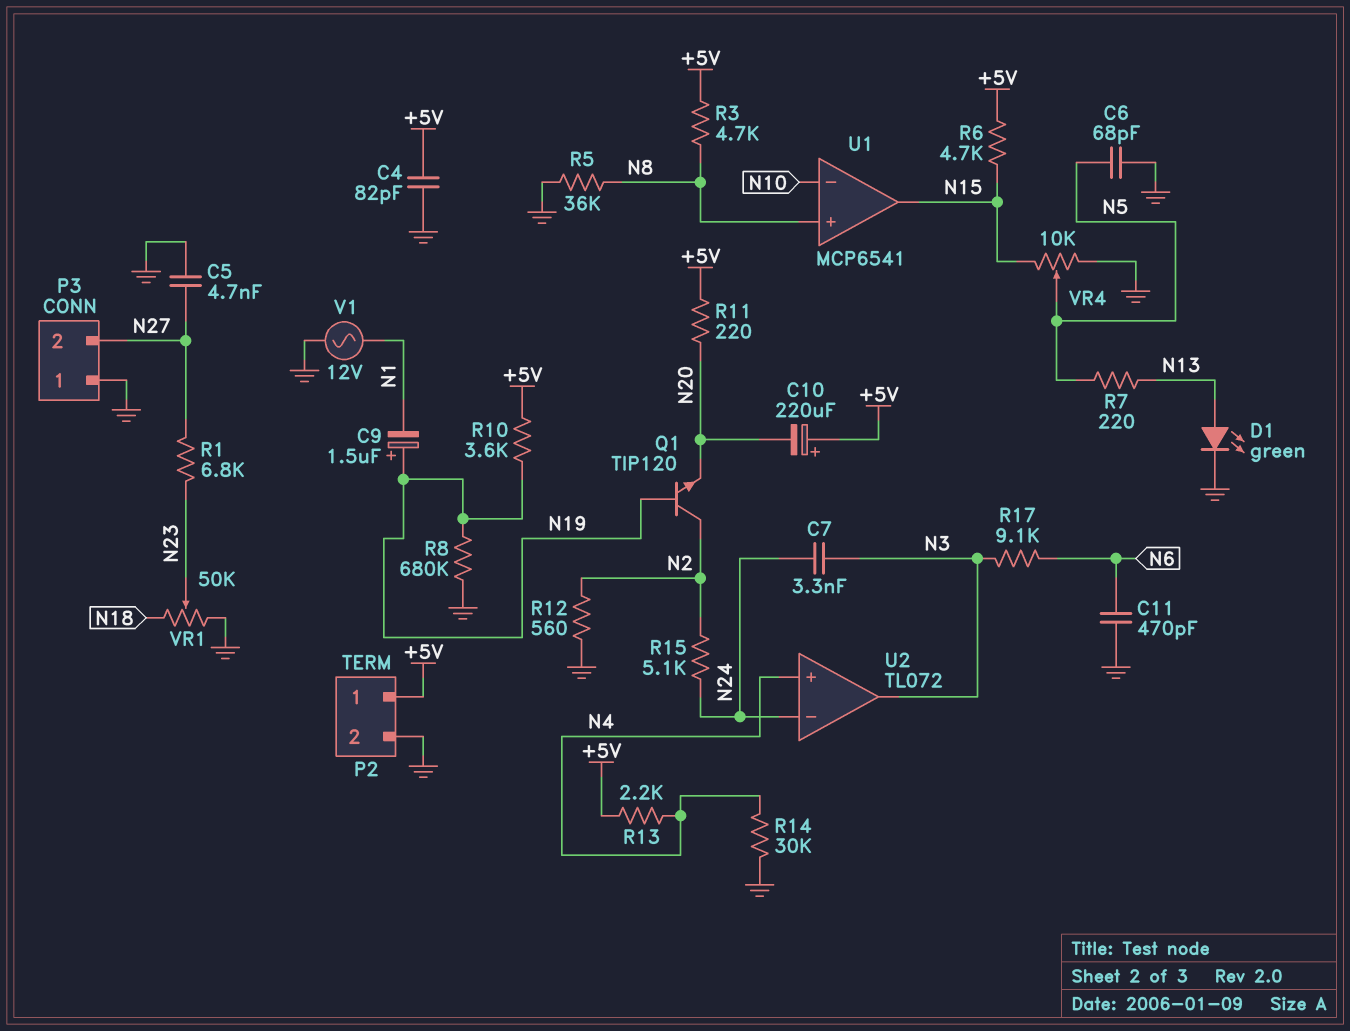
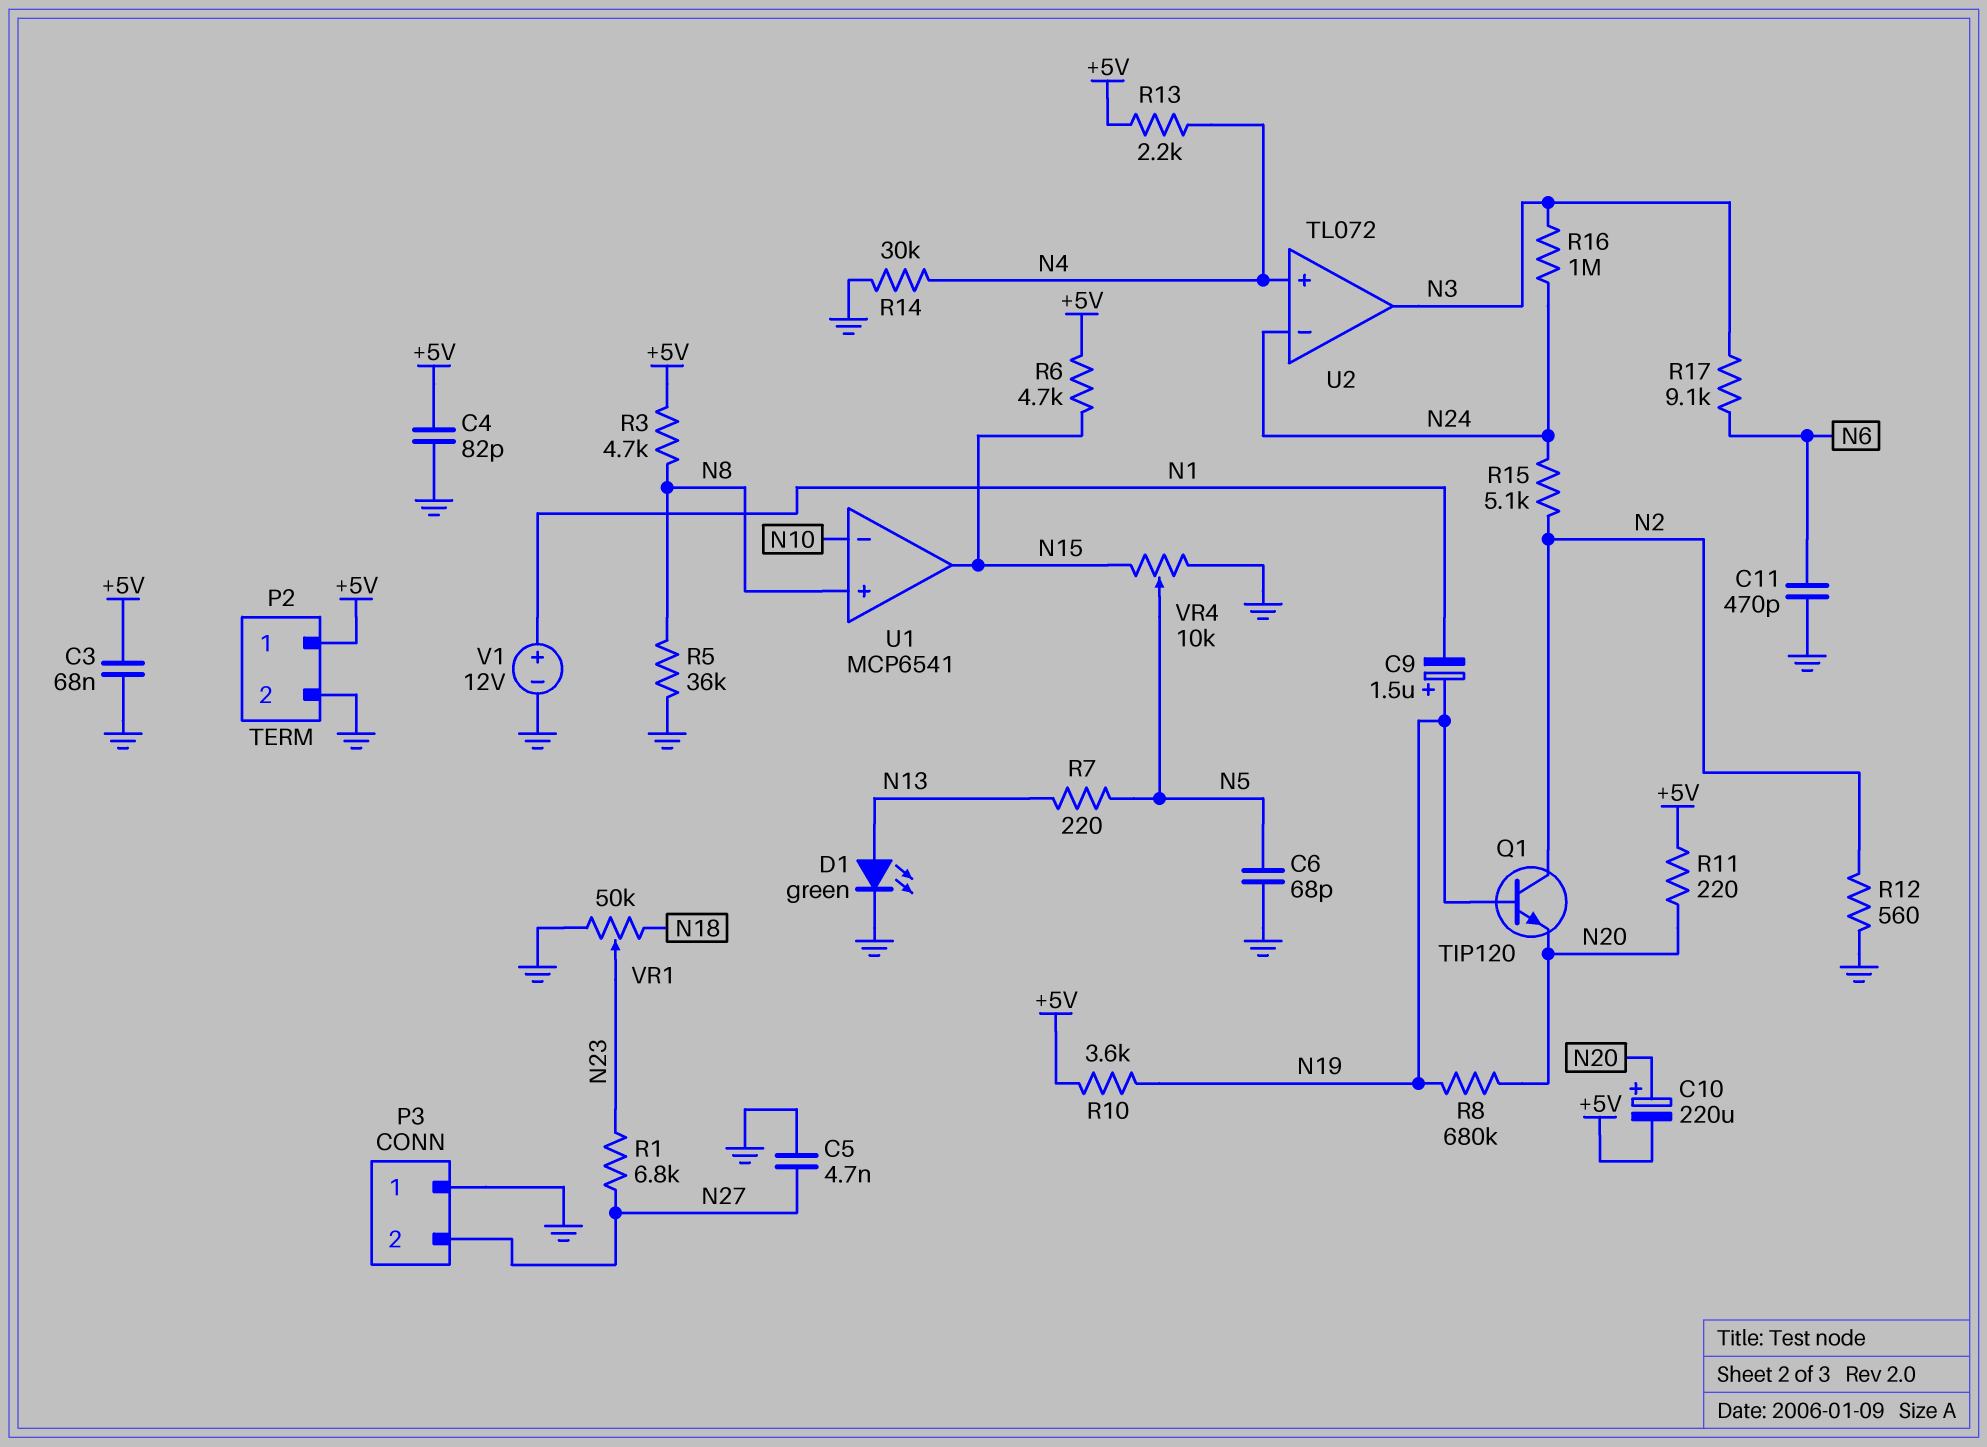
C3: none -> 68nF (+5V, GND)
C7: 3.3nF (N3, N24) -> none
C10: 220uF (plus +5V, minus N20) -> 220uF (plus N20, minus +5V)
R8: 680k (GND, N19) -> 680k (N19, N20)
R16: none -> 1M (N3, N24)
V1: AC 12V (GND, N1) -> 12V (plus N1, minus GND)

